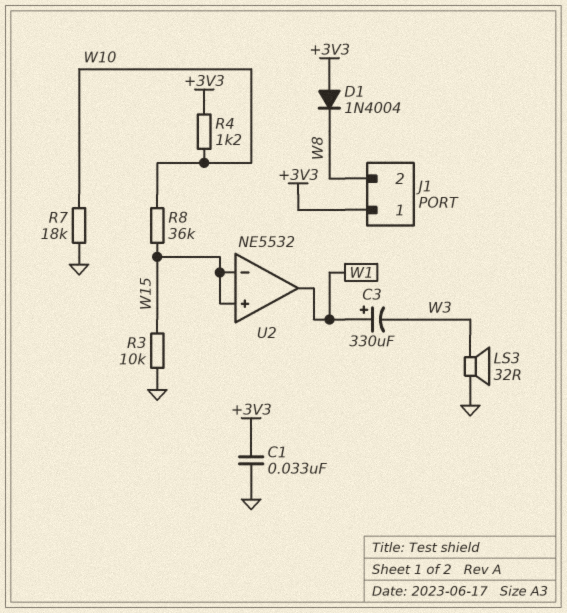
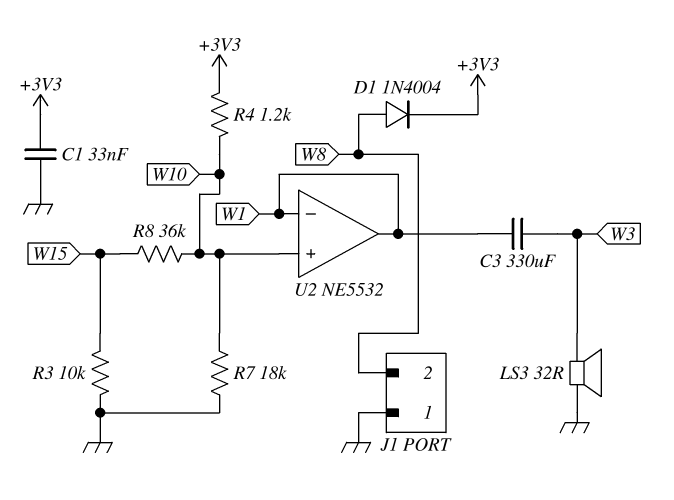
C3: 330uF (plus W1, minus W3) -> 330uF (W1, W3)
D1: diode 1N4004 (A +3V3, K W8) -> diode 1N4004 (A W8, K +3V3)
J1 pin 1: +3V3 -> GND
U2 pin in+: W15 -> W10
U2 pin in-: W15 -> W1

